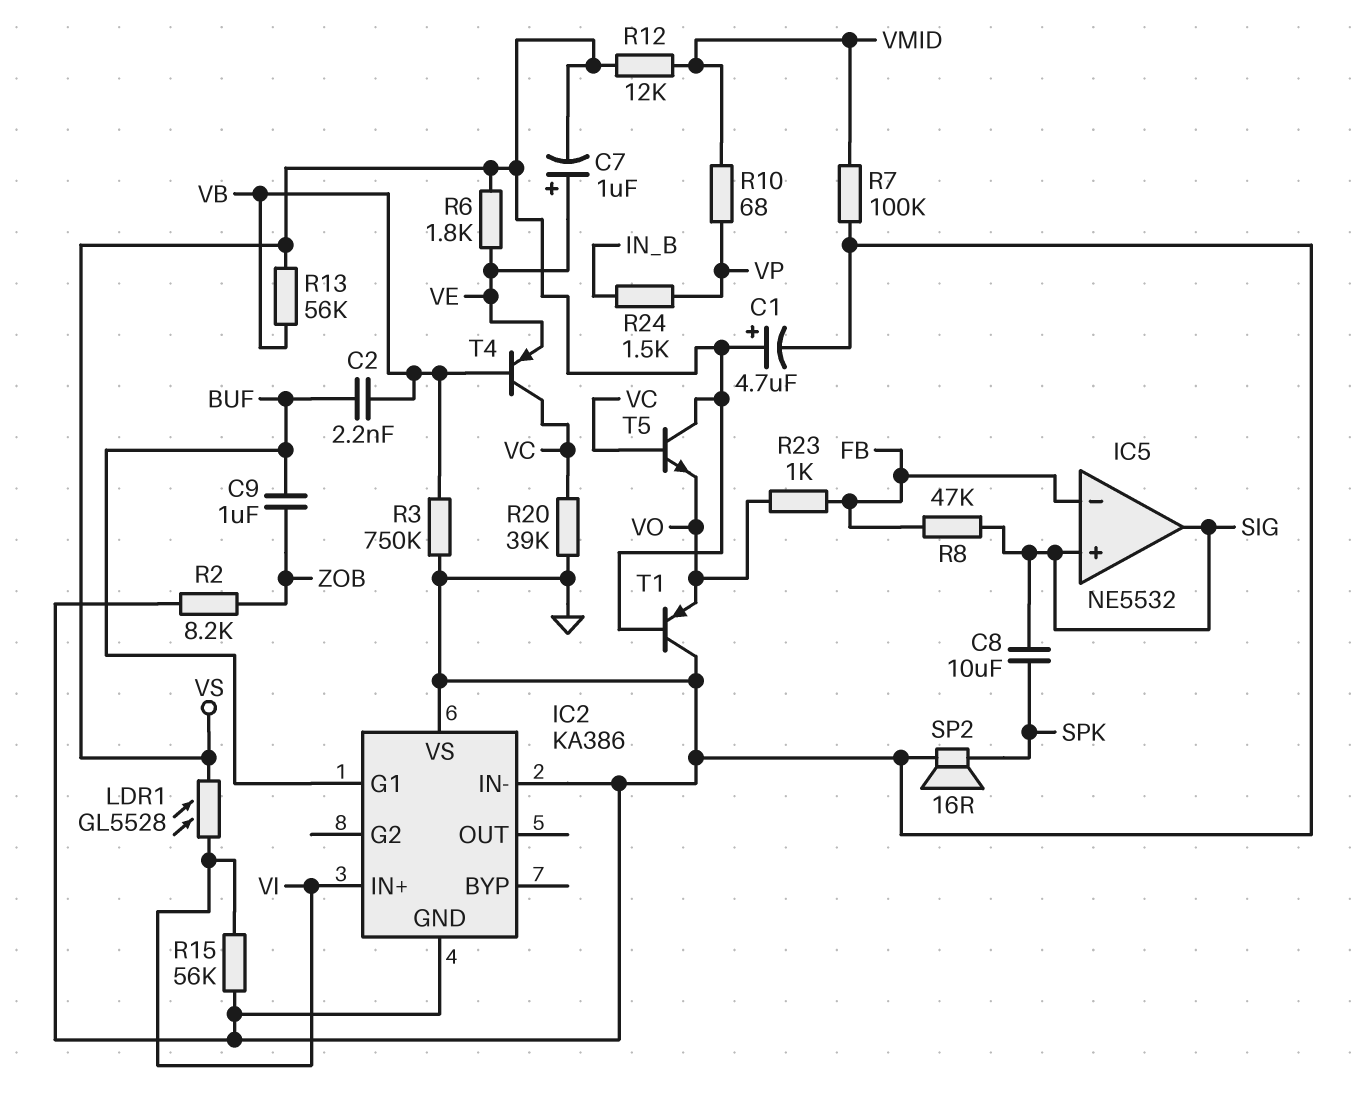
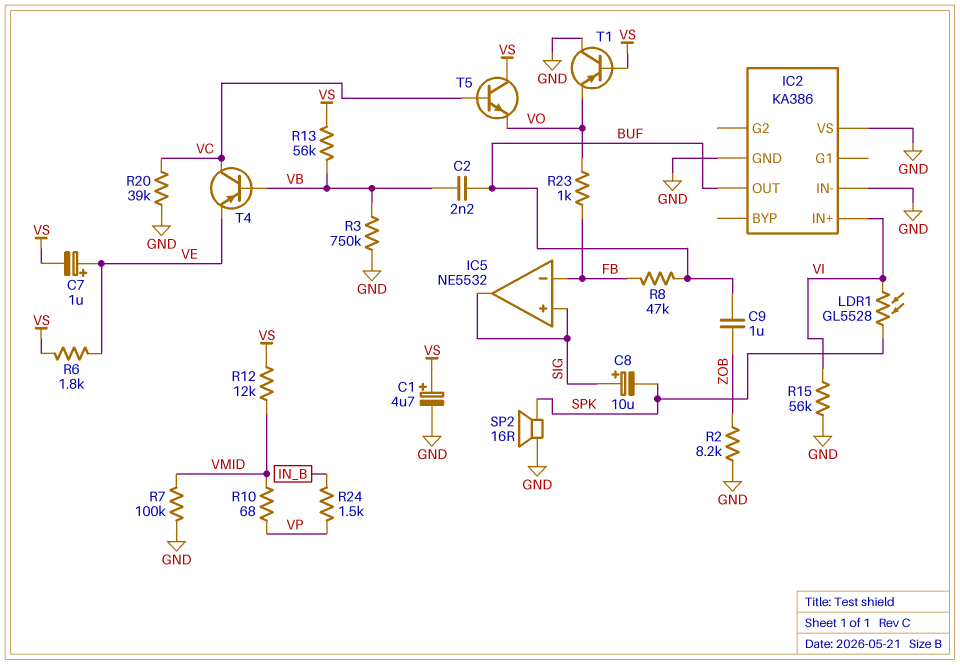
C8: 10uF (SIG, SPK) -> 10uF (plus SIG, minus SPK)
IC2 pin G1: BUF -> none
IC2 pin OUT: none -> BUF
LDR1: GL5528 (VI, VS) -> GL5528 (SPK, VI)
R8: 47k (FB, SIG) -> 47k (BUF, FB)

